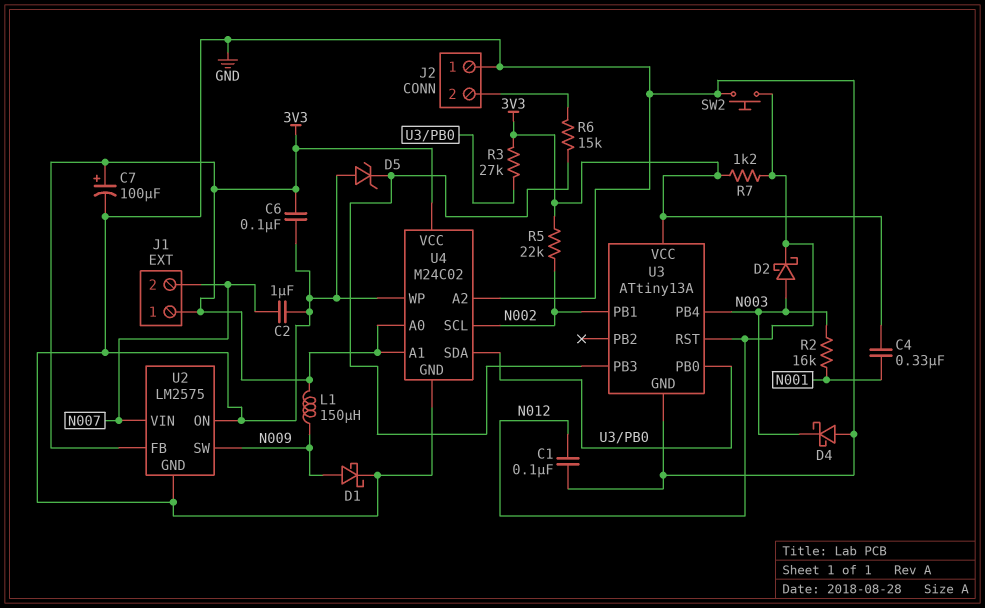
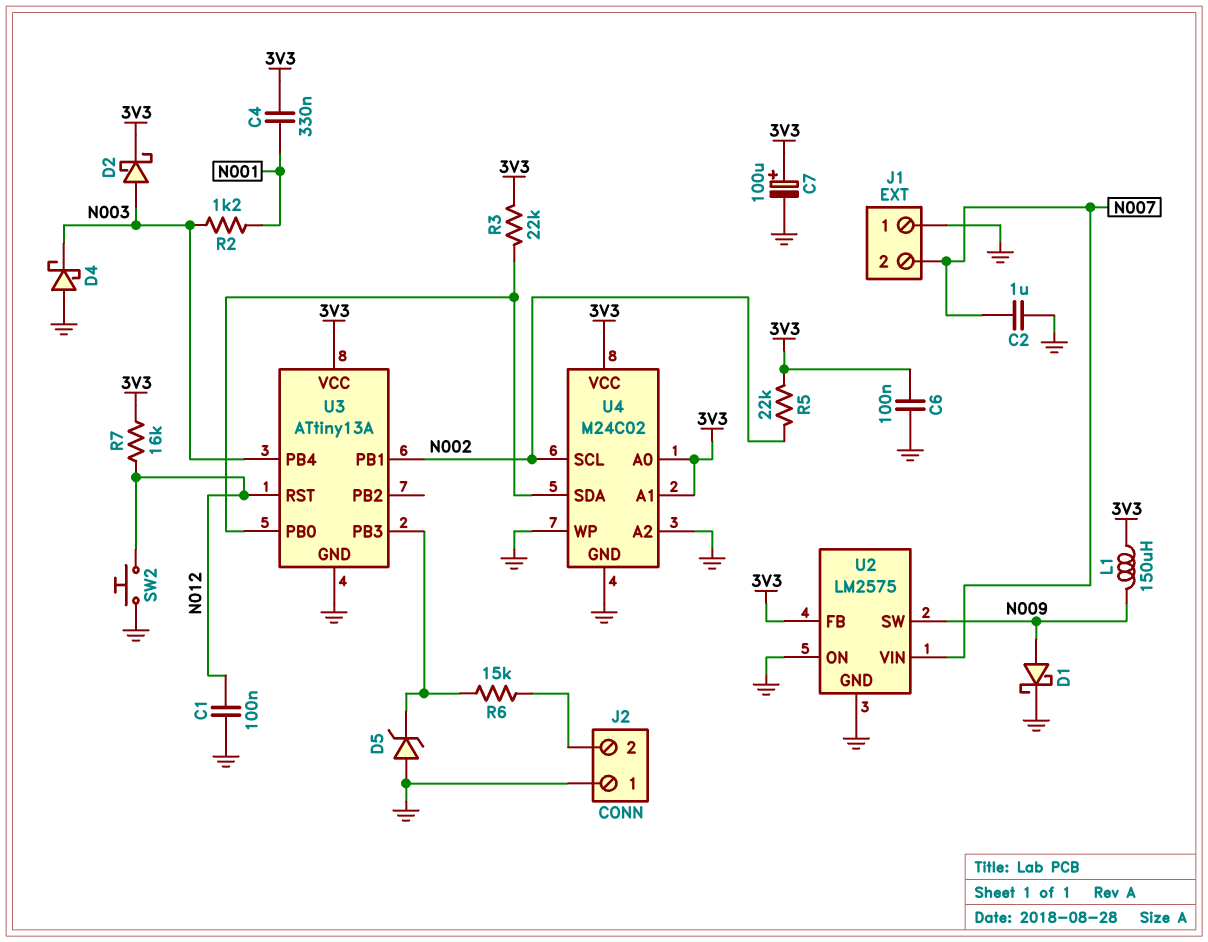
D2: schottky (A N003, K N012) -> schottky (A N003, K 3V3)
J1 pin 1: 3V3 -> GND
R2: 16k (N001, N003) -> 1.2k (N001, N003)
R3: 27k (3V3, U3/PB0) -> 22k (3V3, U3/PB0)
R7: 1.2k (3V3, N012) -> 16k (3V3, N012)

